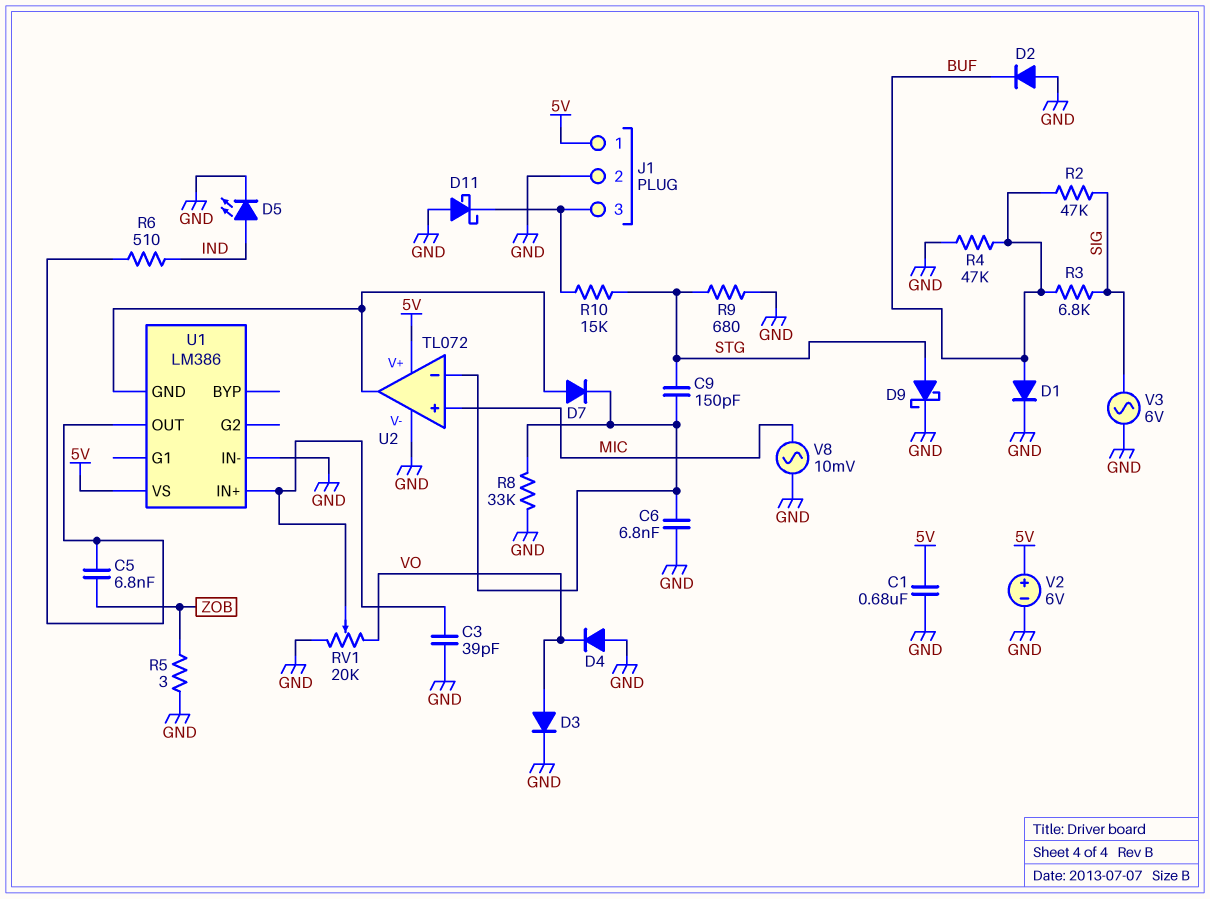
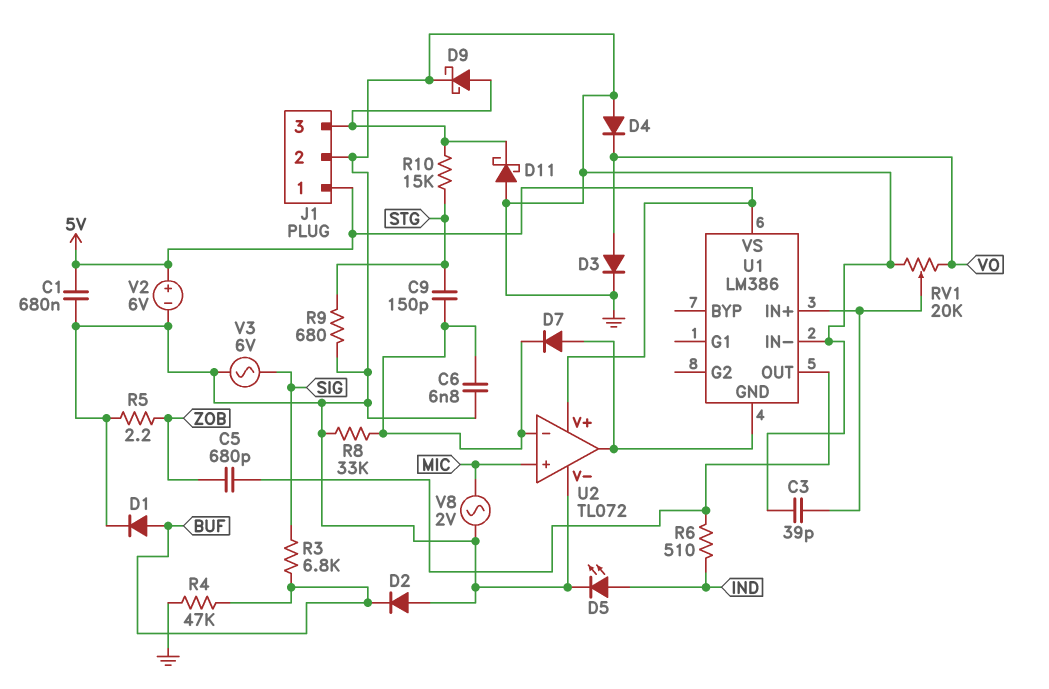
C5: 6.8nF (U1/OUT, ZOB) -> 680pF (U1/OUT, ZOB)
D9: schottky (A STG, K GND) -> schottky (A J1/3, K GND)
R2: 47k (BUF, SIG) -> none
R5: 3 (GND, ZOB) -> 2.2 (GND, ZOB)
V8: AC 10mV (GND, MIC) -> AC 2V (GND, MIC)

